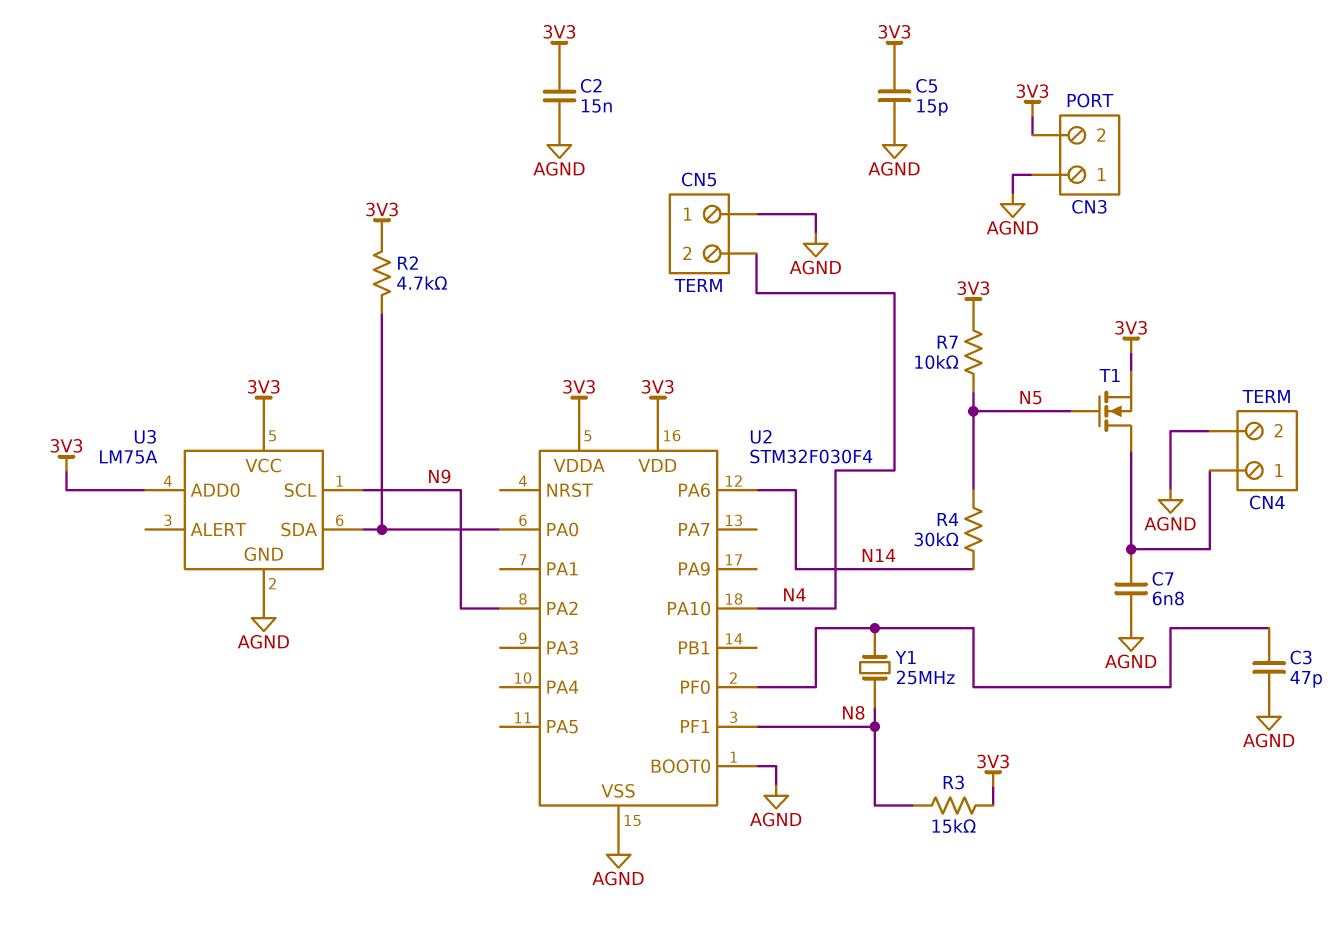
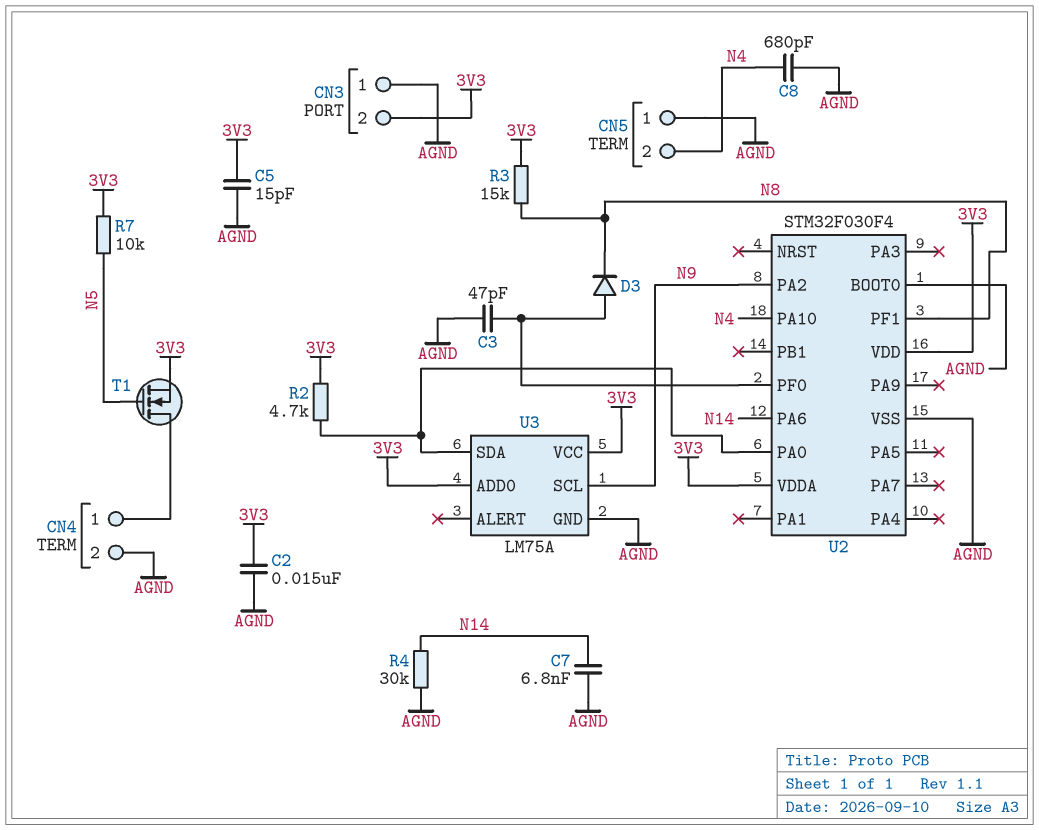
C7: 6.8nF (AGND, CN4/1) -> 6.8nF (AGND, N14)
C8: none -> 680pF (AGND, N4)
D3: none -> diode (A U2/PF0, K N8)
R4: 30k (N5, N14) -> 30k (AGND, N14)
Y1: 25MHz (N8, U2/PF0) -> none

